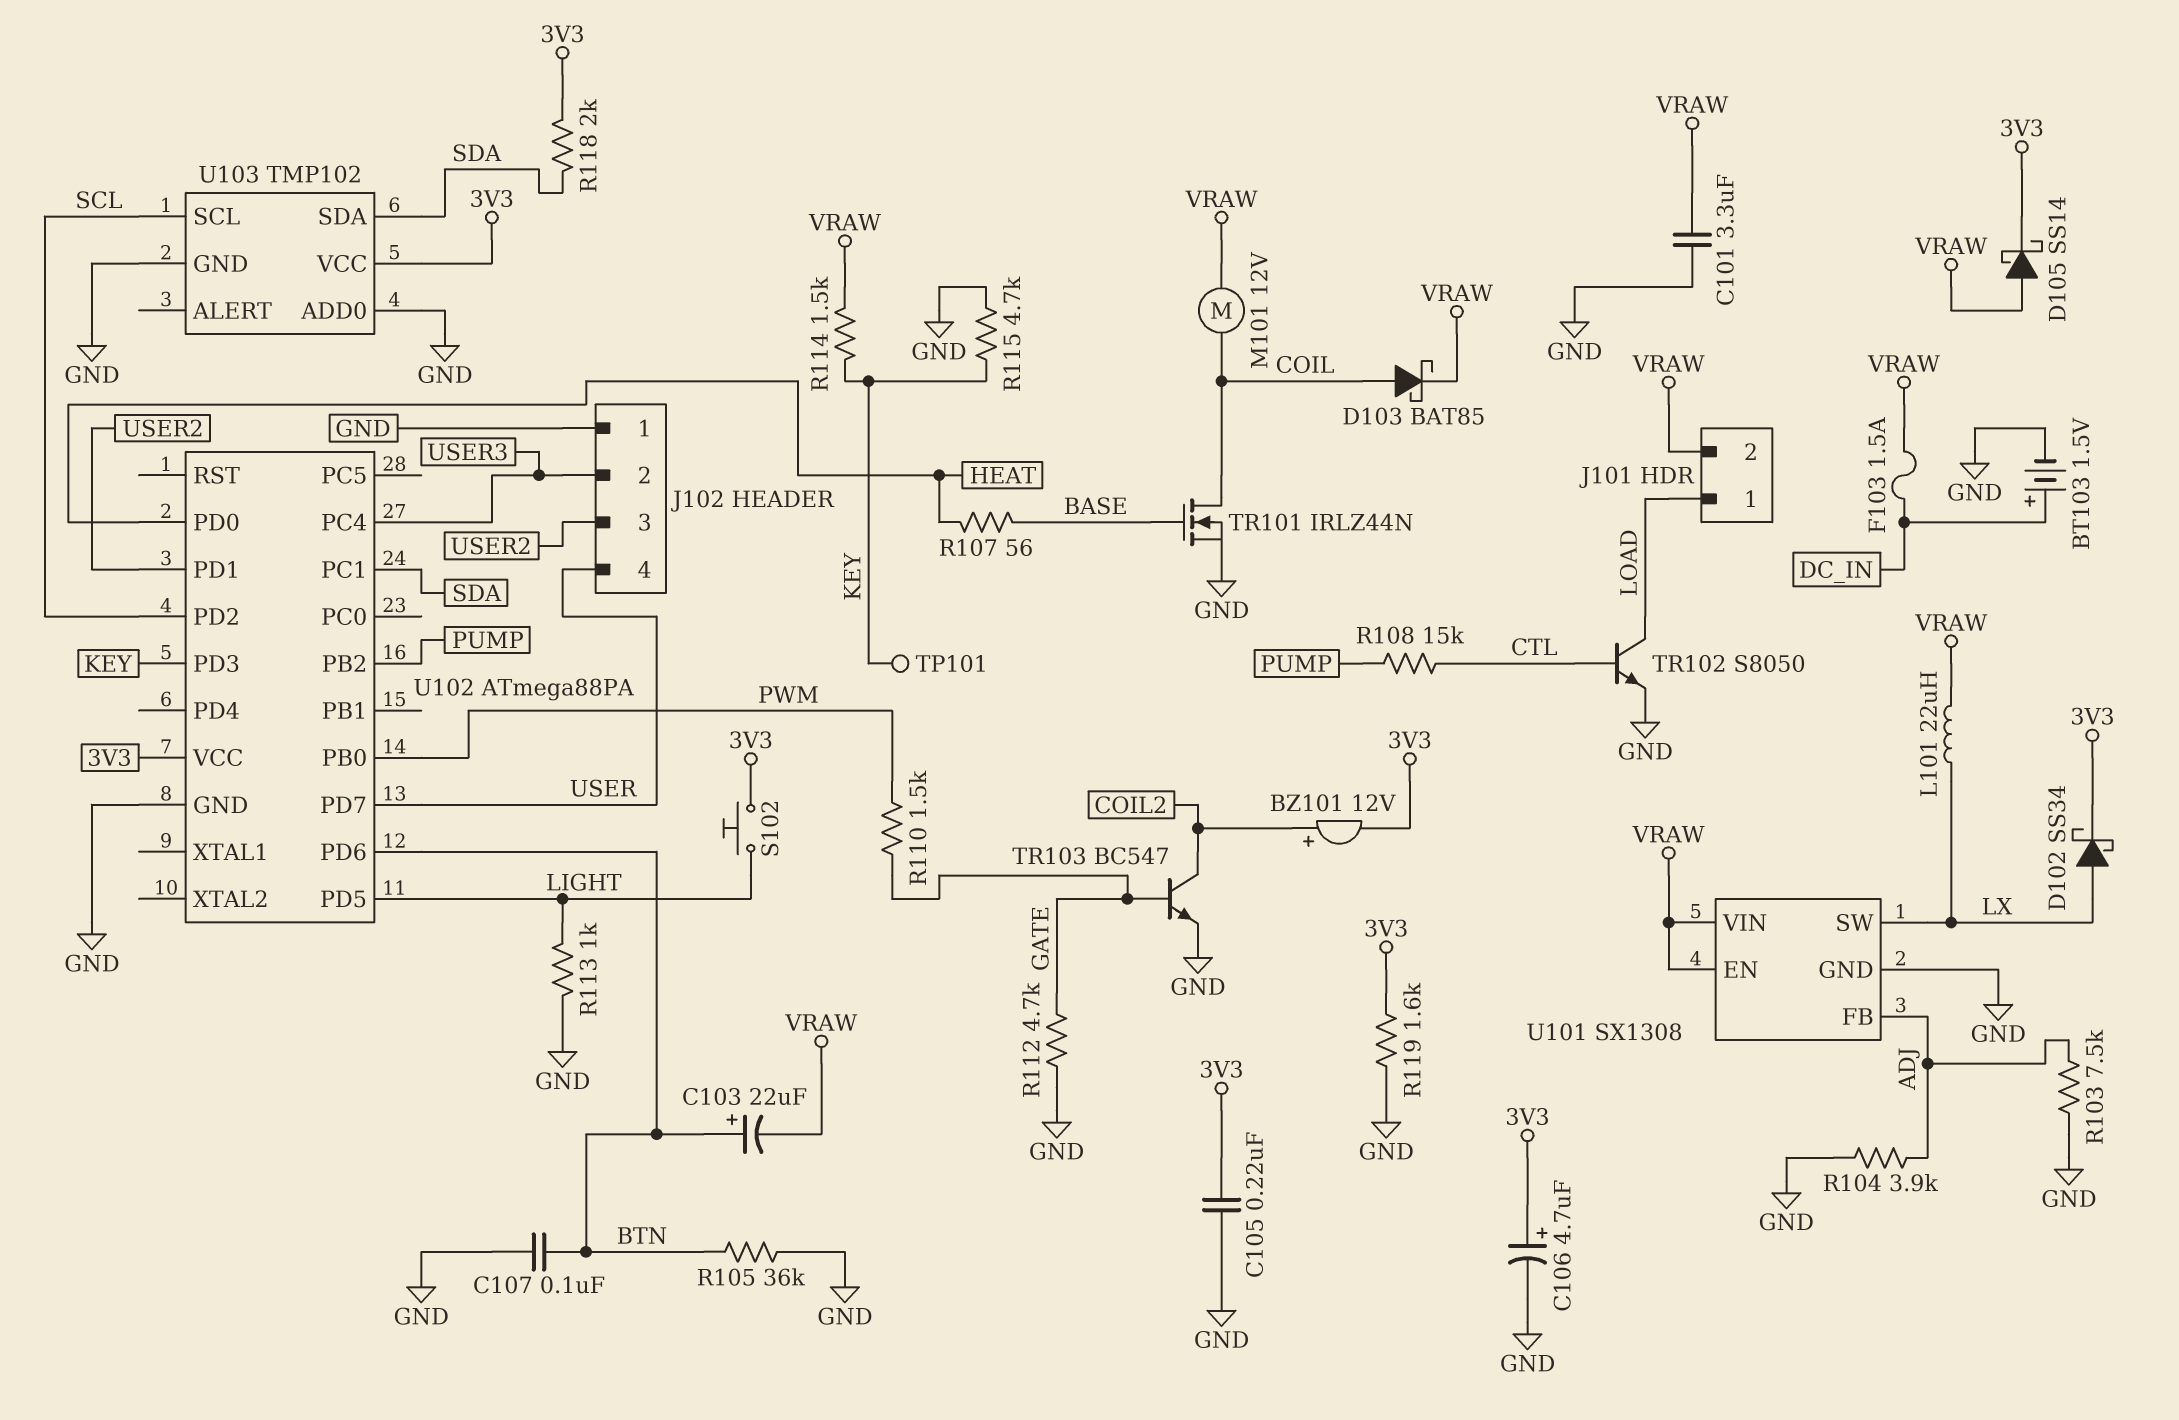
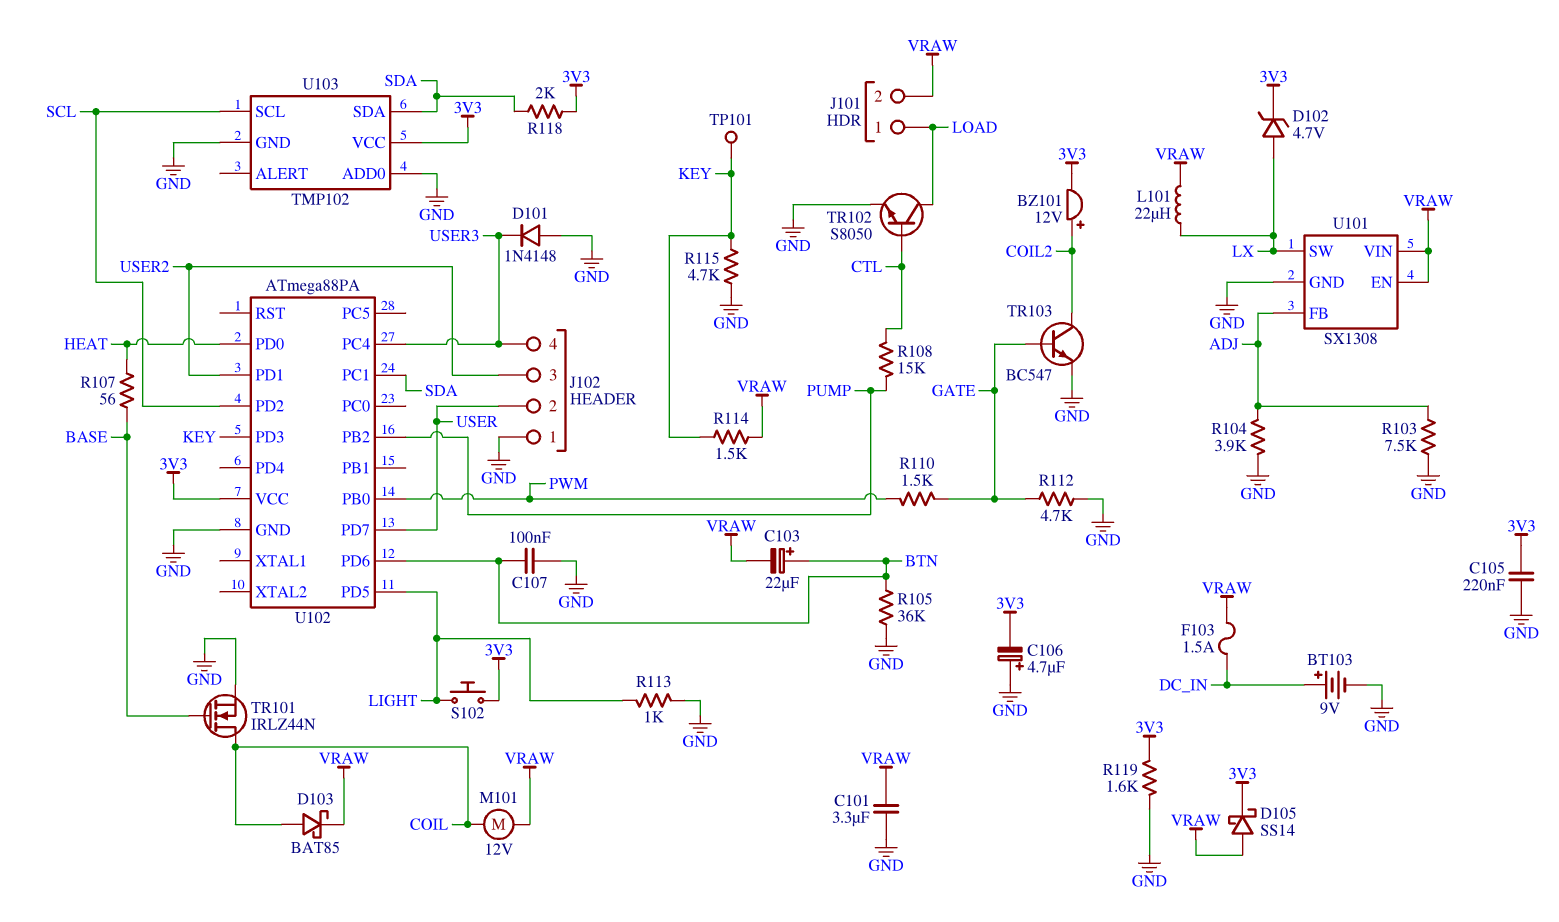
BT103: 1.5V (plus DC_IN, minus GND) -> 9V (plus DC_IN, minus GND)
C106: 4.7uF (plus 3V3, minus GND) -> 4.7uF (plus GND, minus 3V3)
D101: none -> diode 1N4148 (A GND, K USER3)
D102: schottky SS34 (A LX, K 3V3) -> zener 4.7V (A LX, K 3V3)
J102 pin 2: USER3 -> USER
J102 pin 4: USER -> USER3

